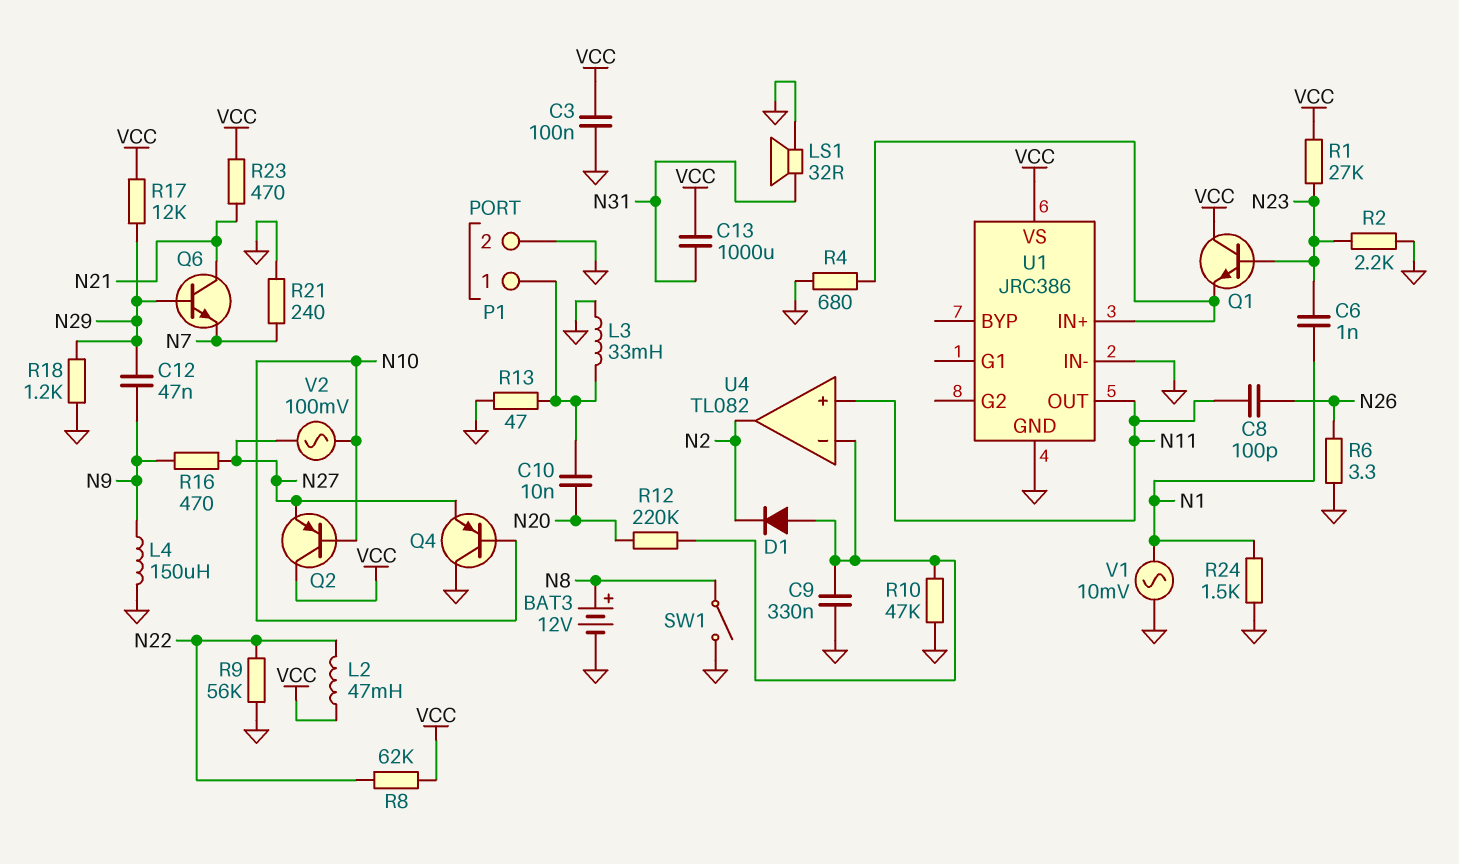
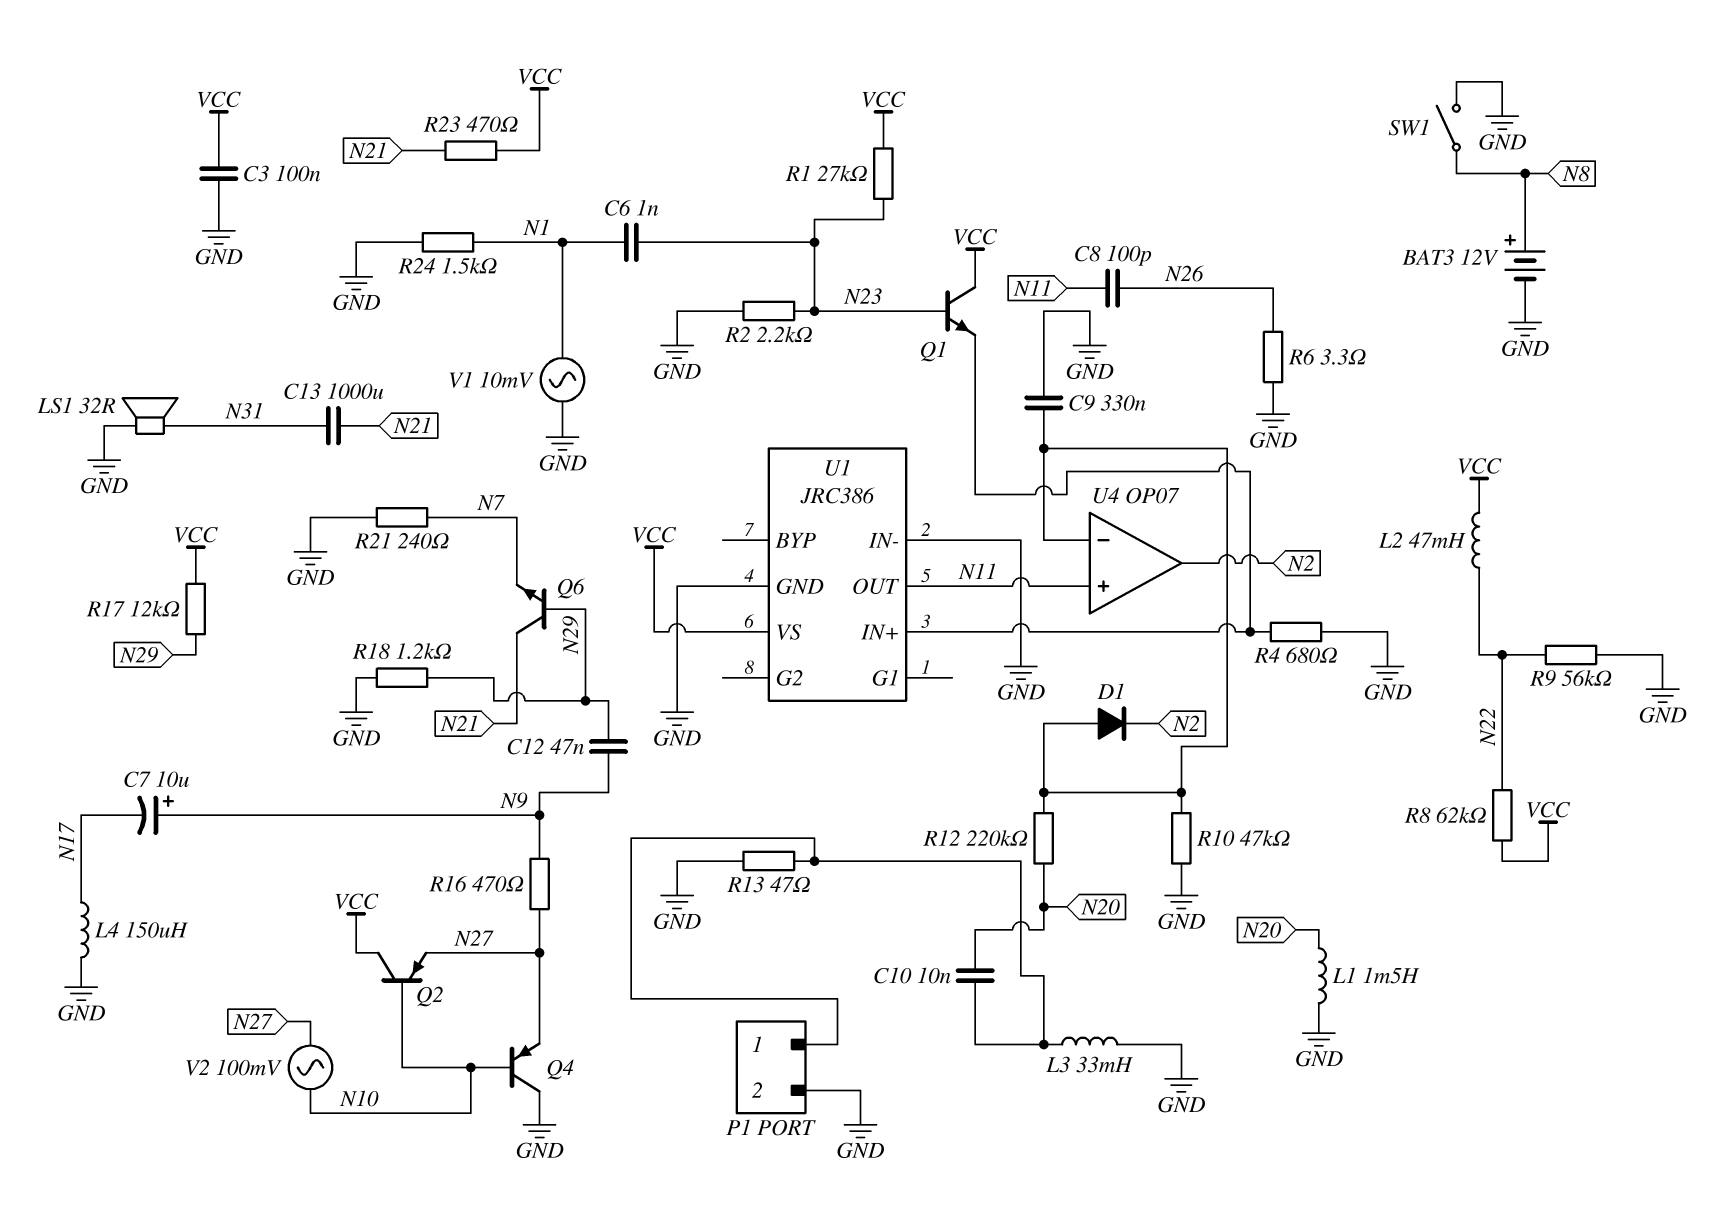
C7: none -> 10uF (plus N9, minus N17)
C13: 1000uF (N31, VCC) -> 1000uF (N21, N31)
L1: none -> 1.5mH (GND, N20)
L4: 150uH (GND, N9) -> 150uH (GND, N17)
U4: TL082 -> OP07

